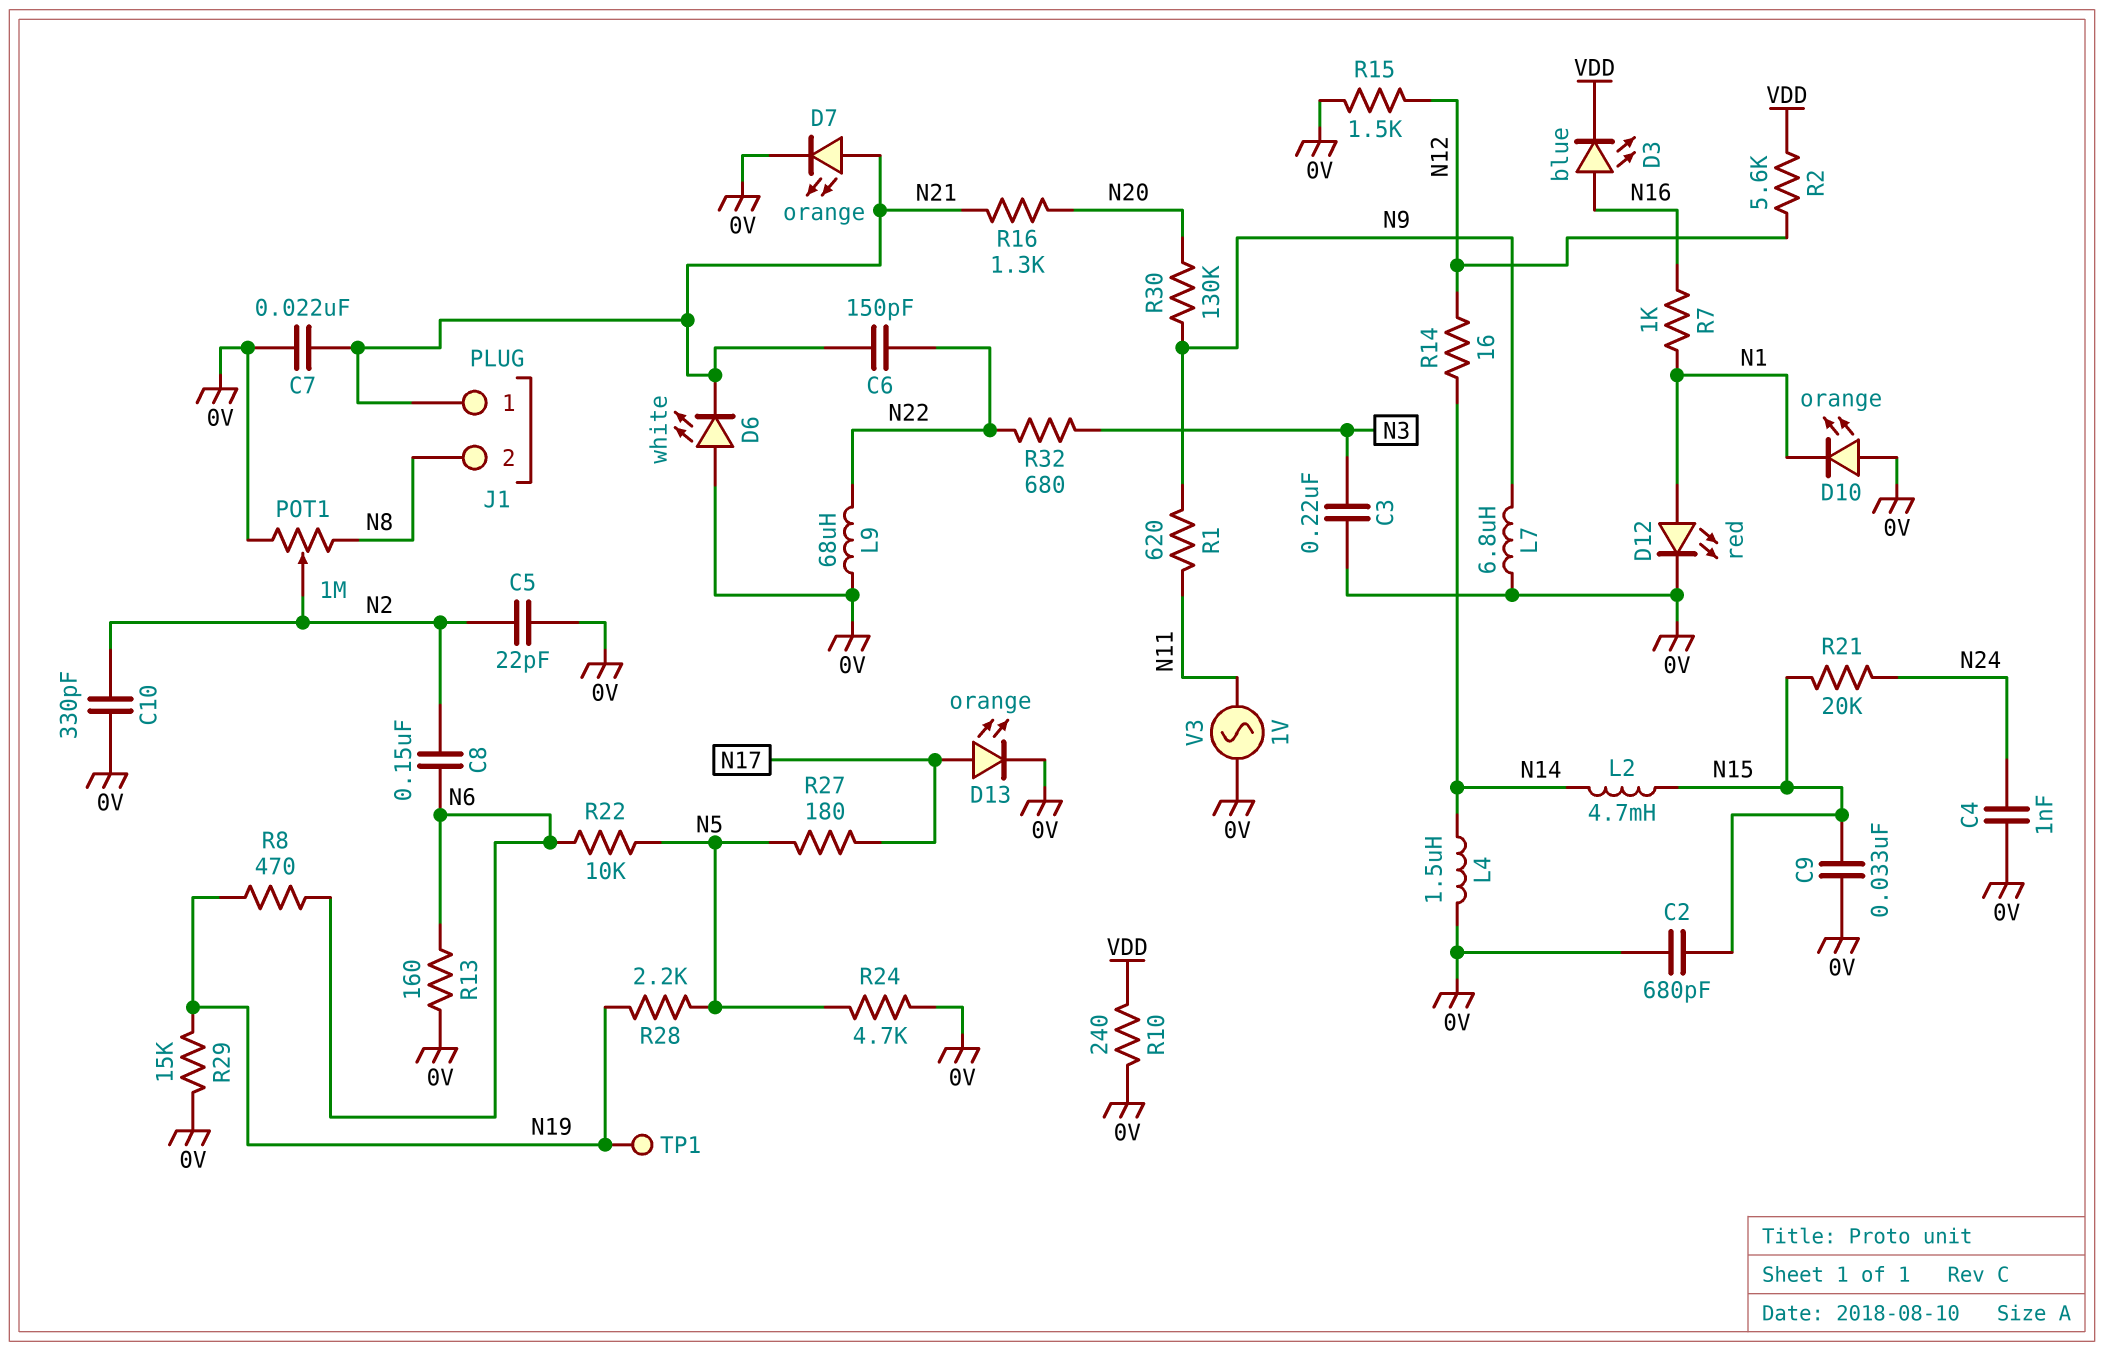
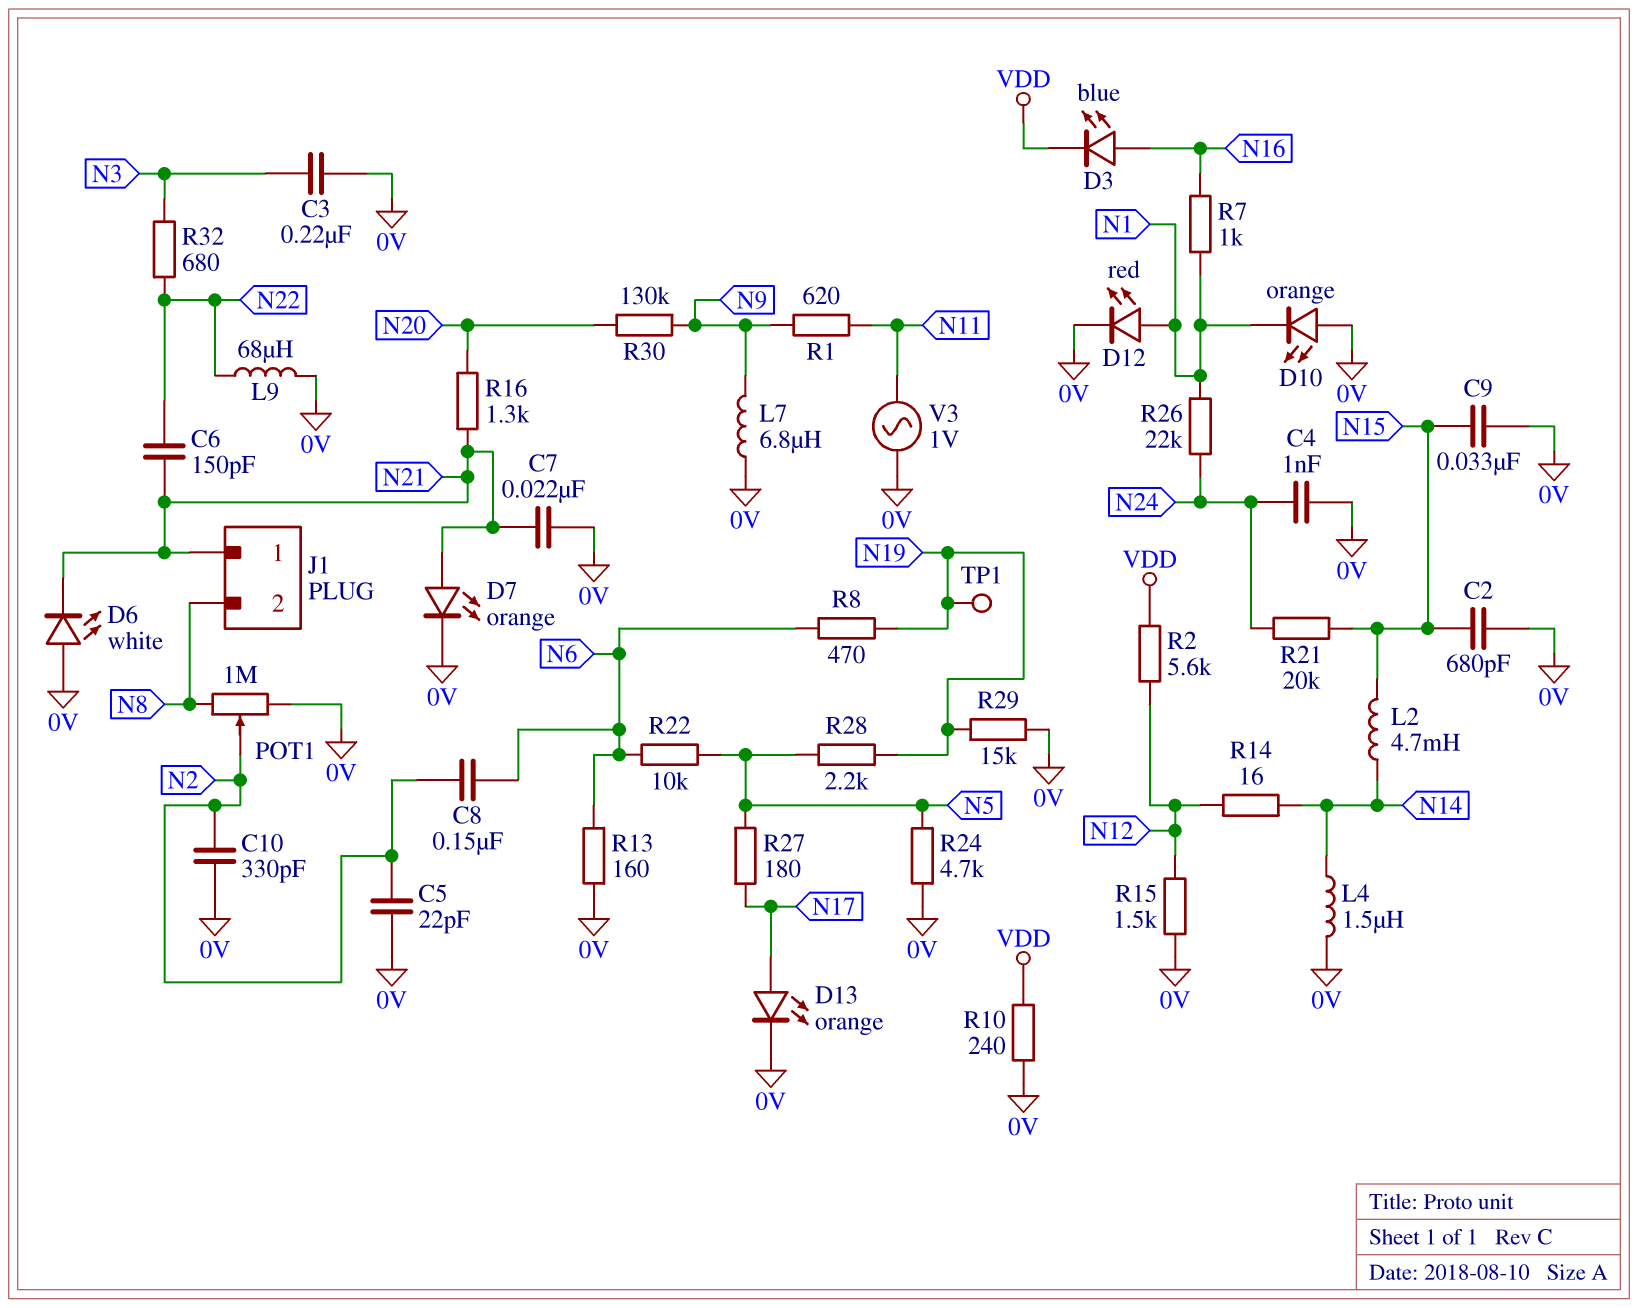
R26: none -> 22k (N1, N24)

